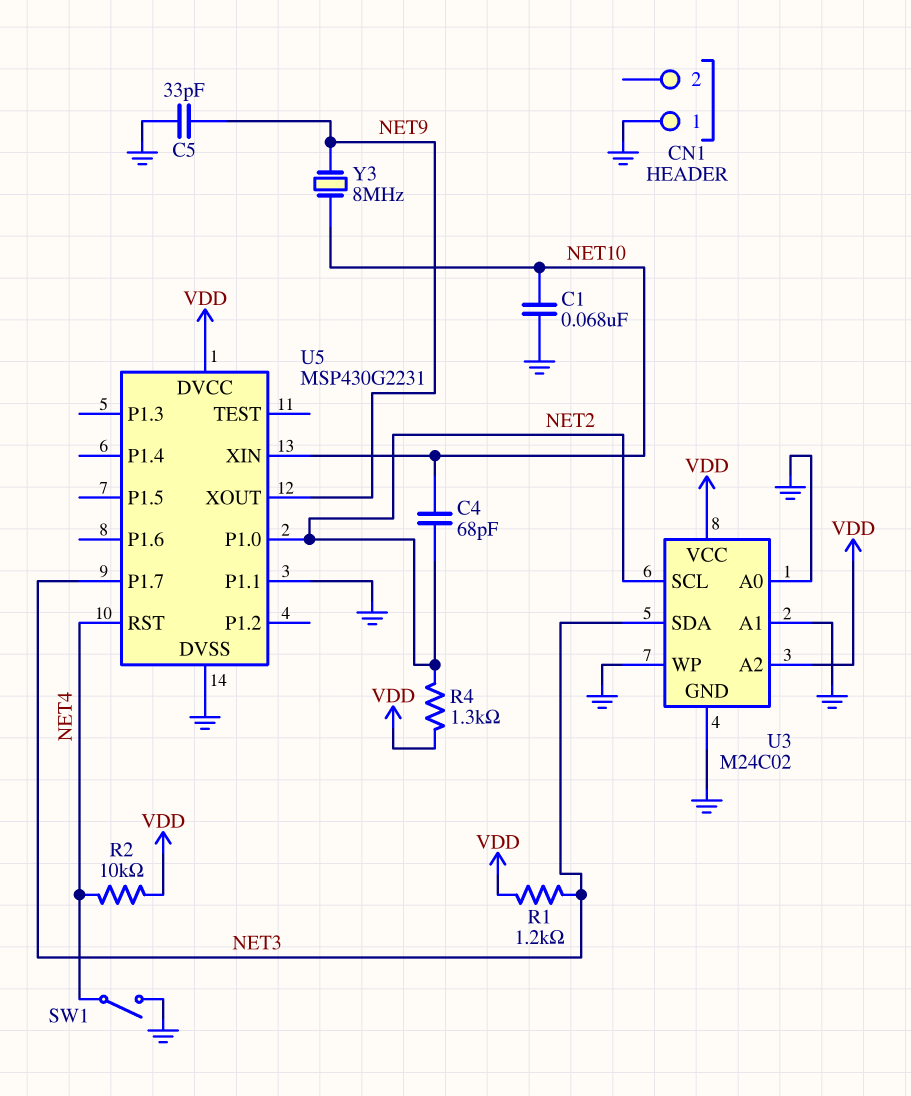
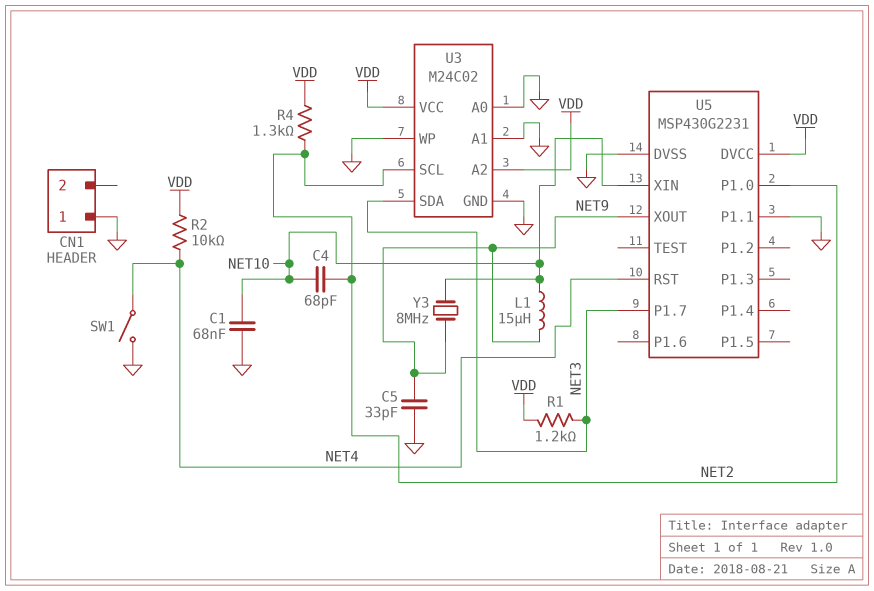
L1: none -> 15uH (NET9, NET10)

